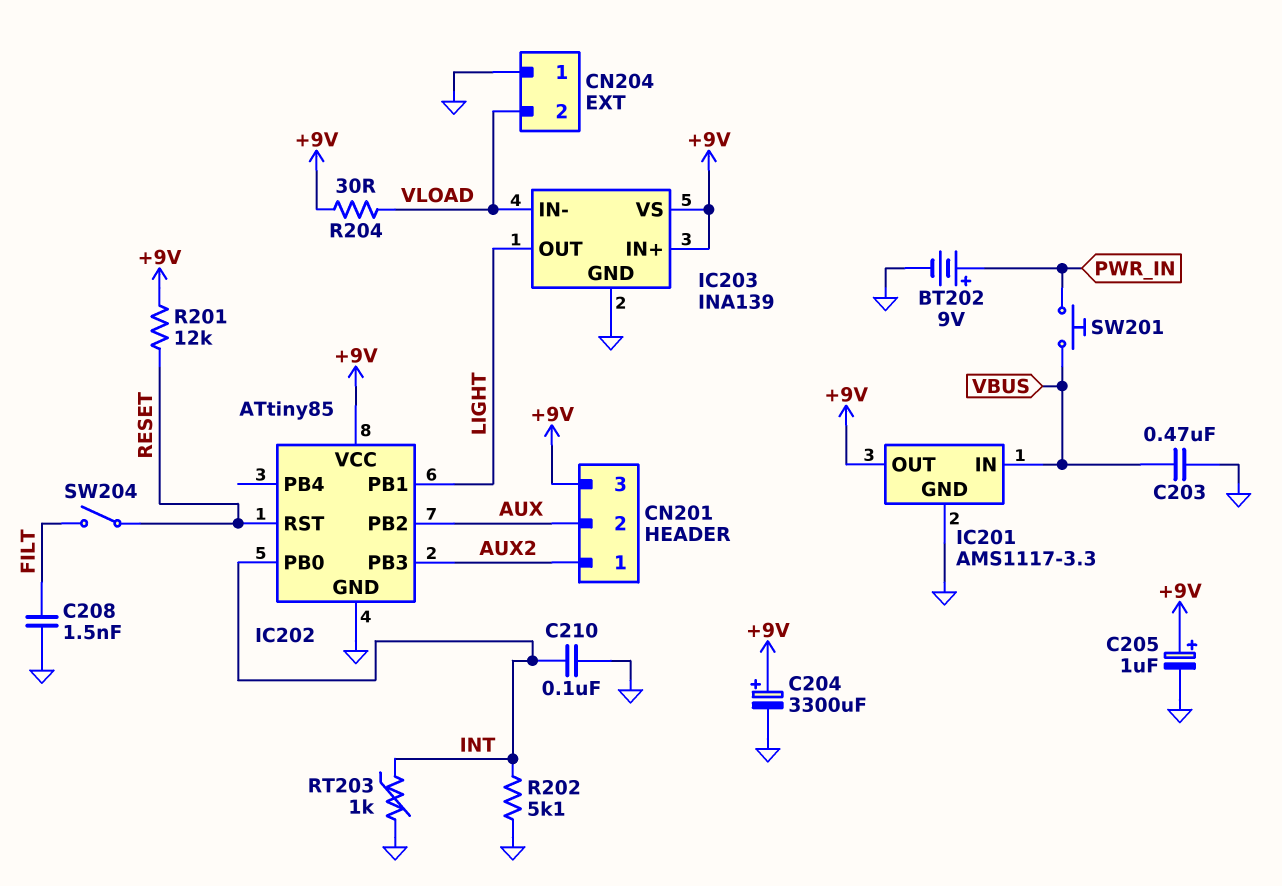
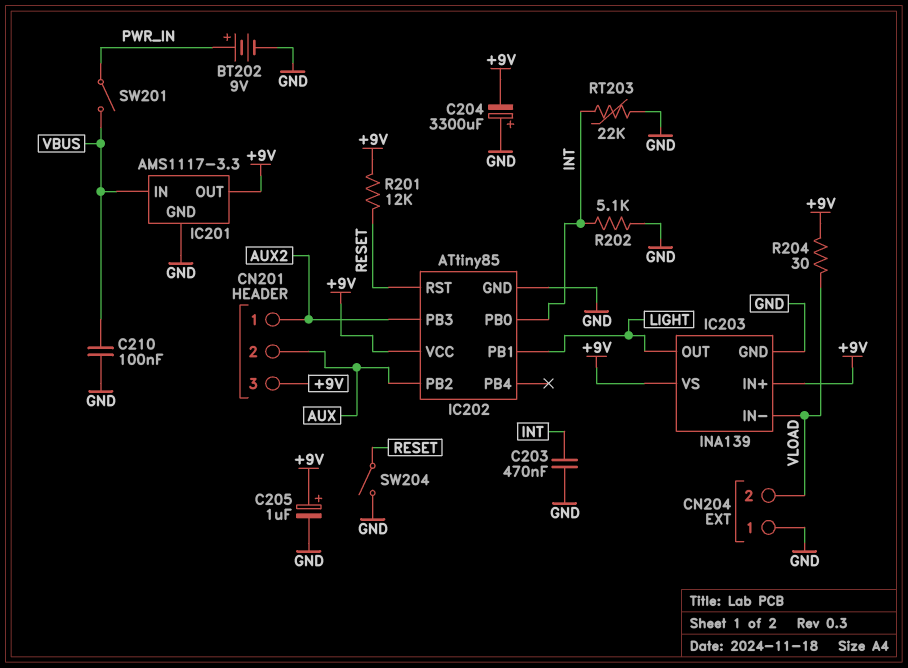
C203: 470nF (GND, VBUS) -> 470nF (GND, INT)
C204: 3300uF (plus +9V, minus GND) -> 3300uF (plus GND, minus +9V)
C208: 1.5nF (FILT, GND) -> none
C210: 100nF (GND, INT) -> 100nF (GND, VBUS)
RT203: 1k (GND, INT) -> 22k (GND, INT)
SW201: button (PWR_IN, VBUS) -> switch (PWR_IN, VBUS)
SW204: switch (FILT, RESET) -> switch (GND, RESET)

